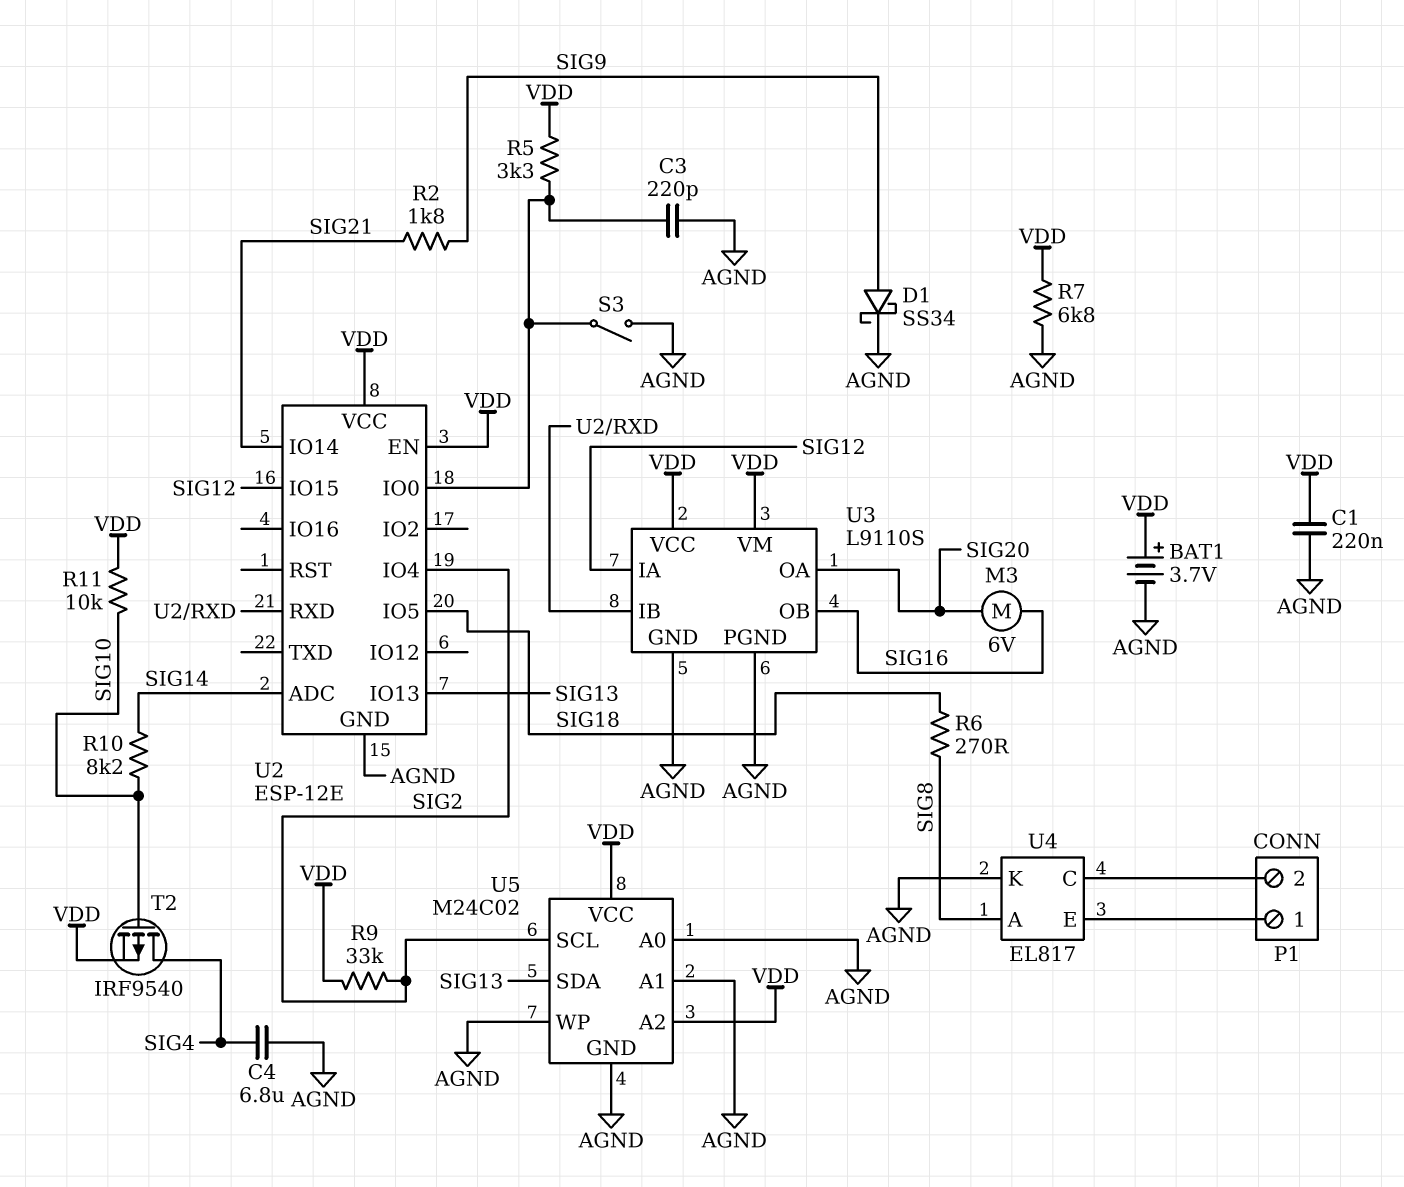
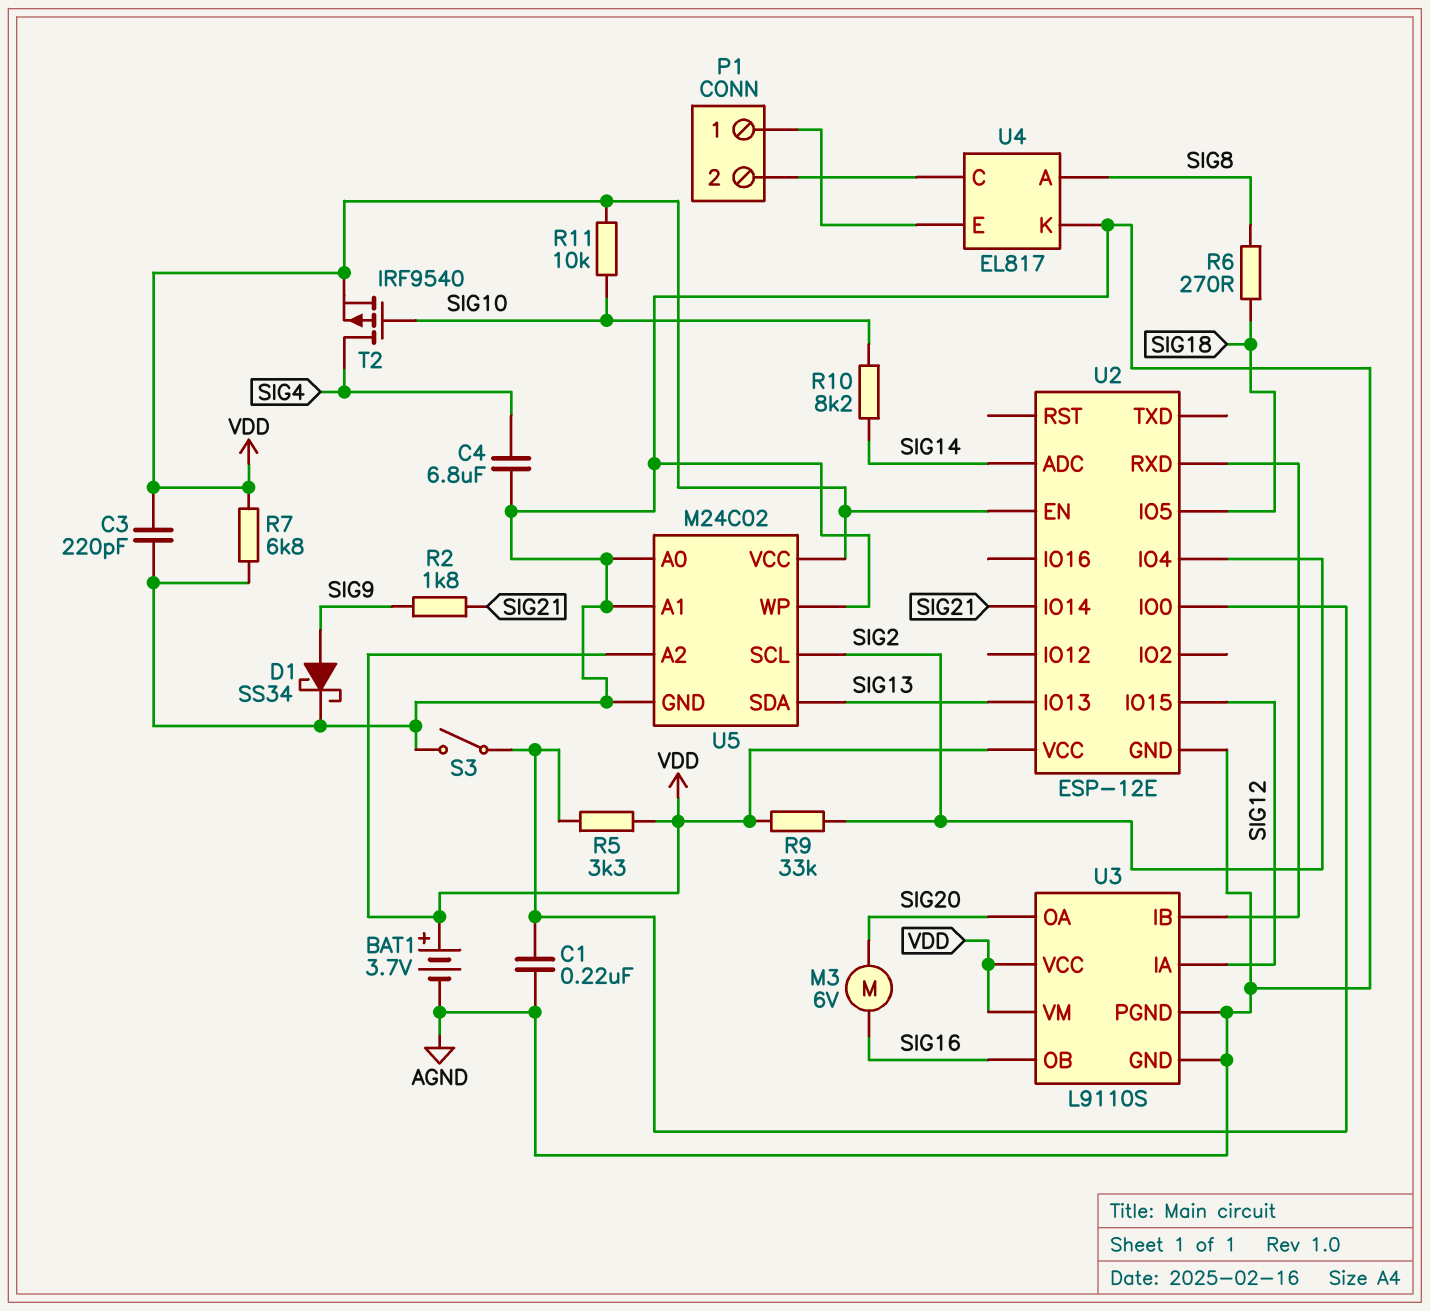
C1: 220nF (AGND, VDD) -> 220nF (AGND, U2/IO0)
C3: 220pF (AGND, U2/IO0) -> 220pF (AGND, VDD)

